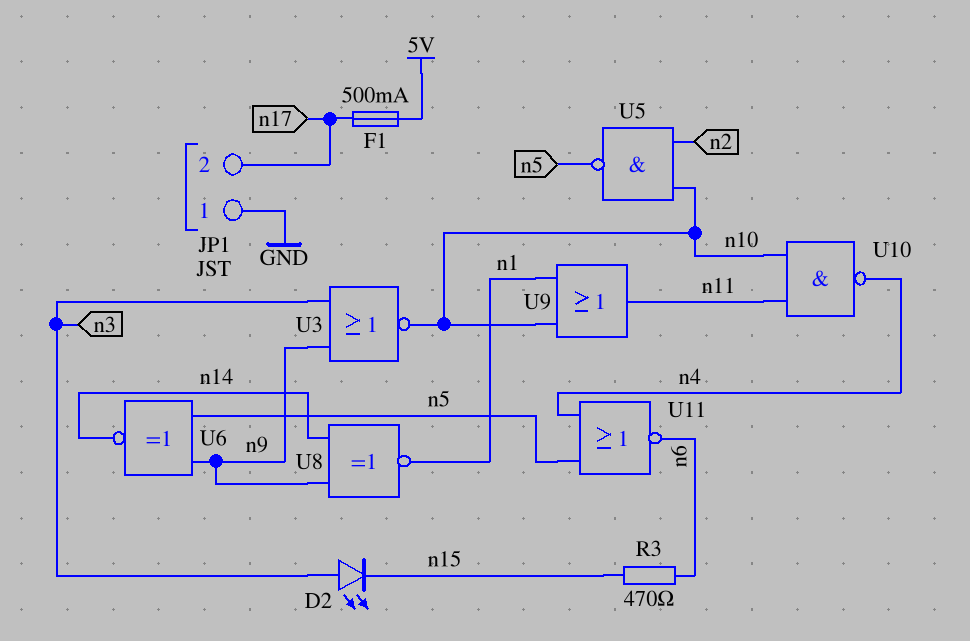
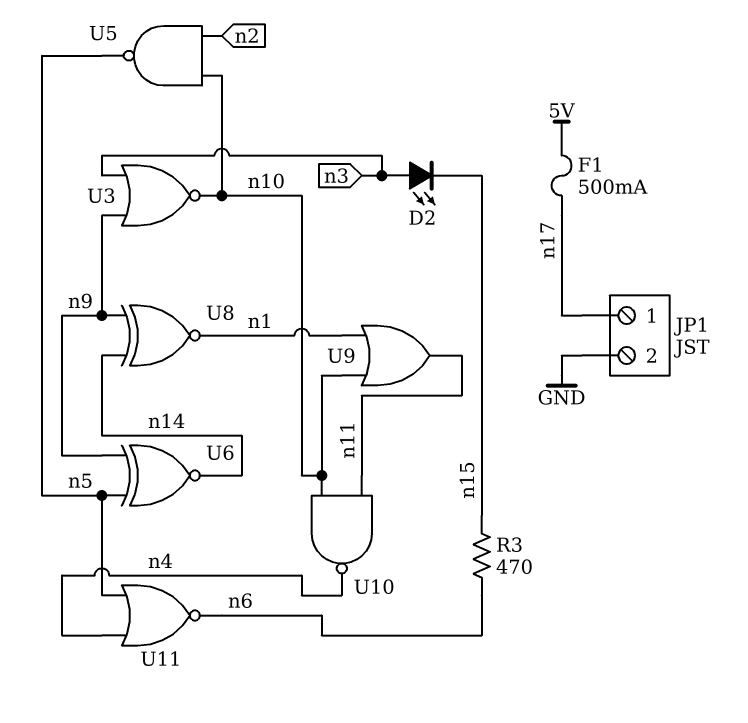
JP1 pin 1: GND -> n17
JP1 pin 2: n17 -> GND

